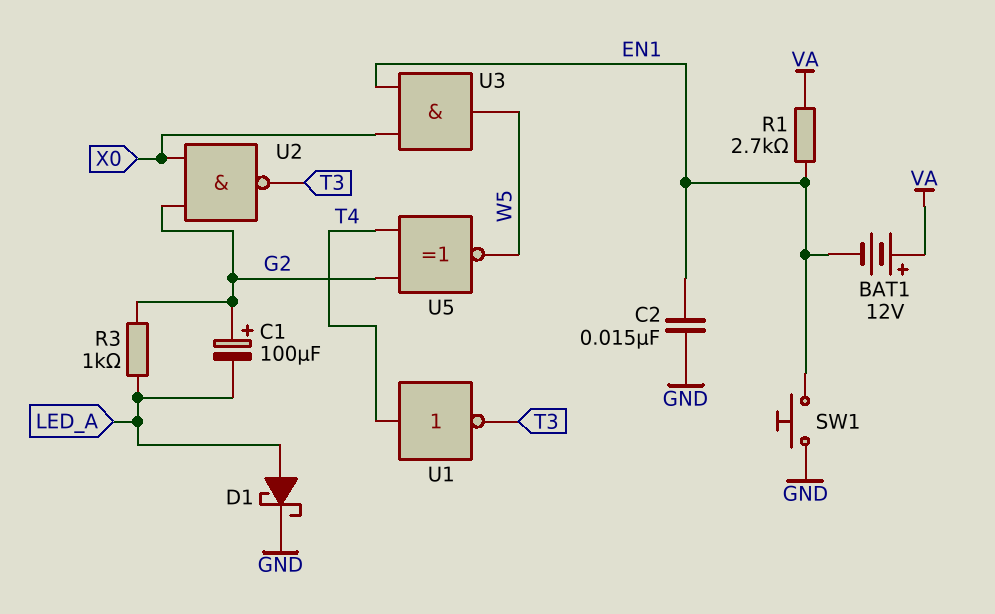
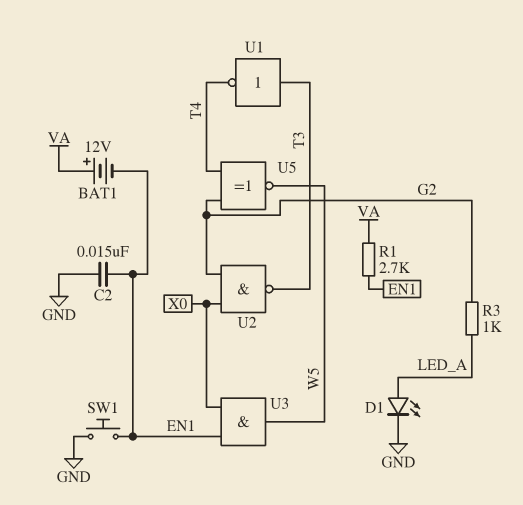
C1: 100uF (plus G2, minus LED_A) -> none
D1: schottky (A LED_A, K GND) -> LED (A LED_A, K GND)
U1: NOT (in T4, out T3) -> NOT (in T3, out T4)

